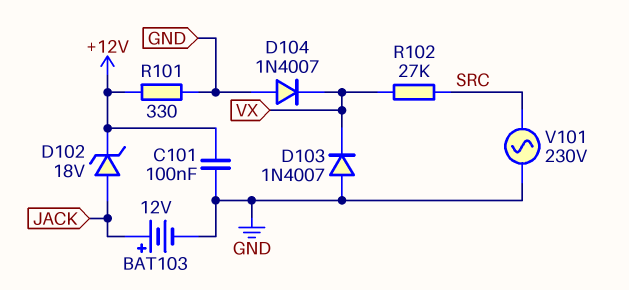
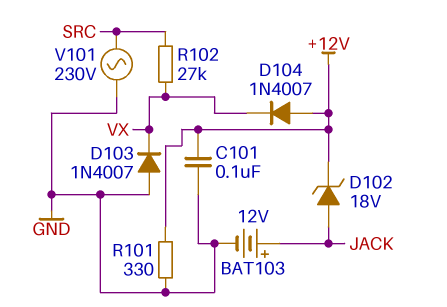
D104: diode 1N4007 (A GND, K VX) -> diode 1N4007 (A +12V, K VX)

